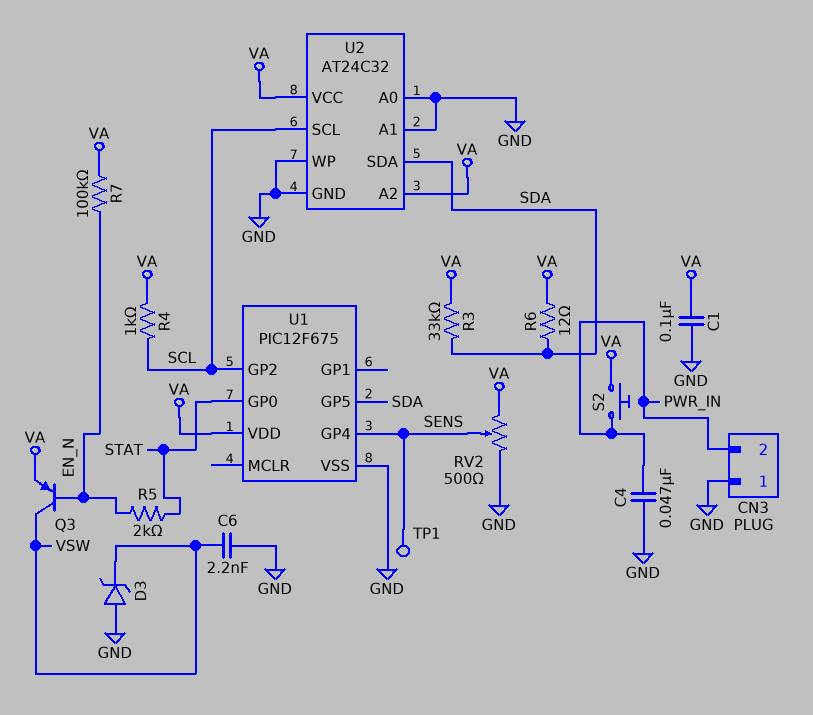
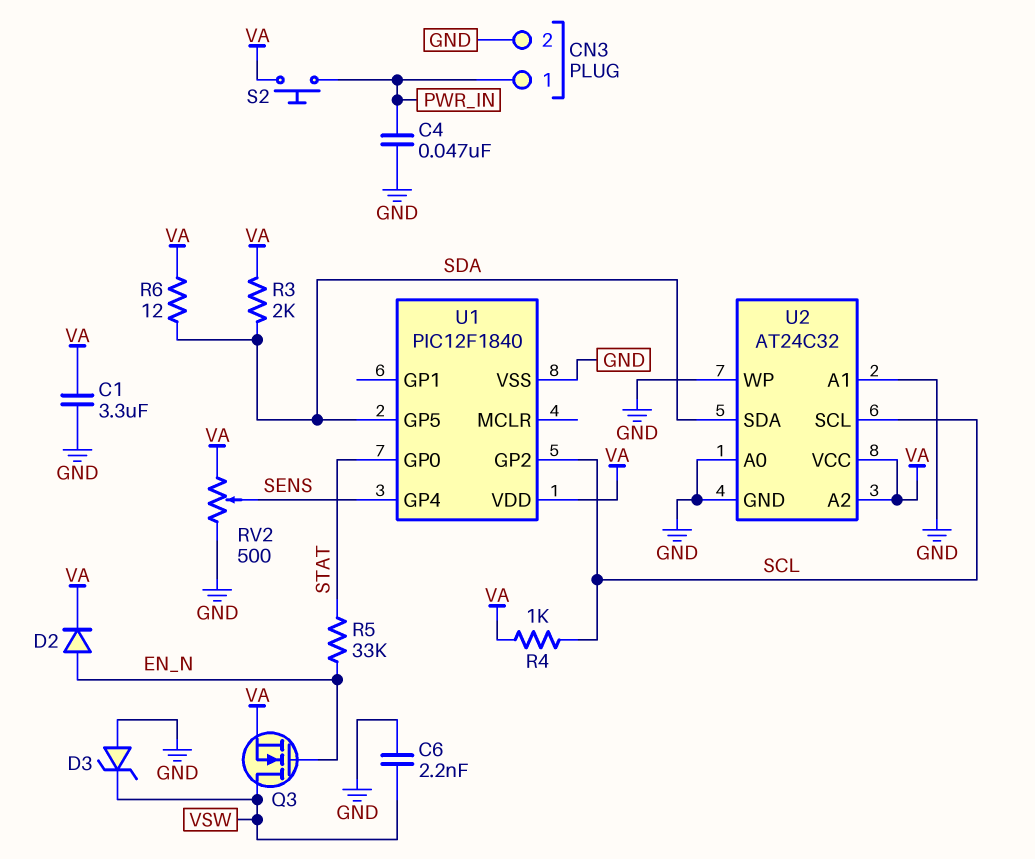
C1: 100nF (GND, VA) -> 3.3uF (GND, VA)
CN3 pin 1: GND -> PWR_IN
CN3 pin 2: PWR_IN -> GND
D2: none -> diode (A EN_N, K VA)
Q3: PNP (B EN_N, C VSW, E VA) -> NMOS (G EN_N, D VSW, S VA)
R3: 33k (SDA, VA) -> 2k (SDA, VA)
R5: 2k (EN_N, STAT) -> 33k (EN_N, STAT)
R7: 100k (EN_N, VA) -> none
TP1: test point (SENS) -> none
U1: PIC12F675 -> PIC12F1840

